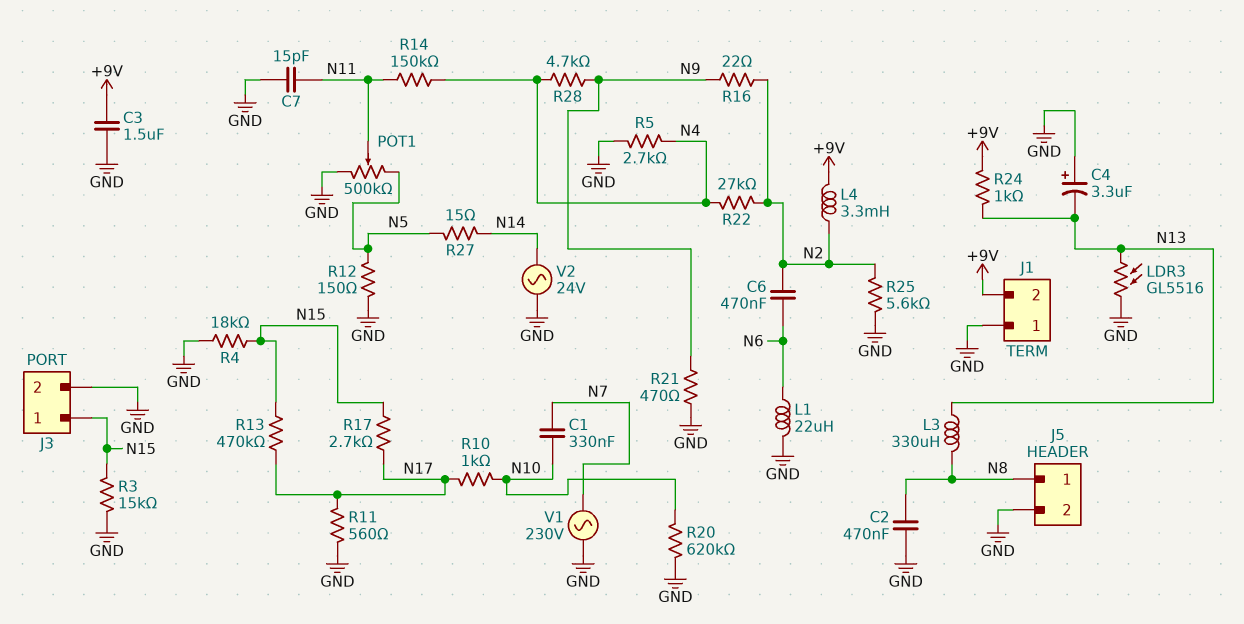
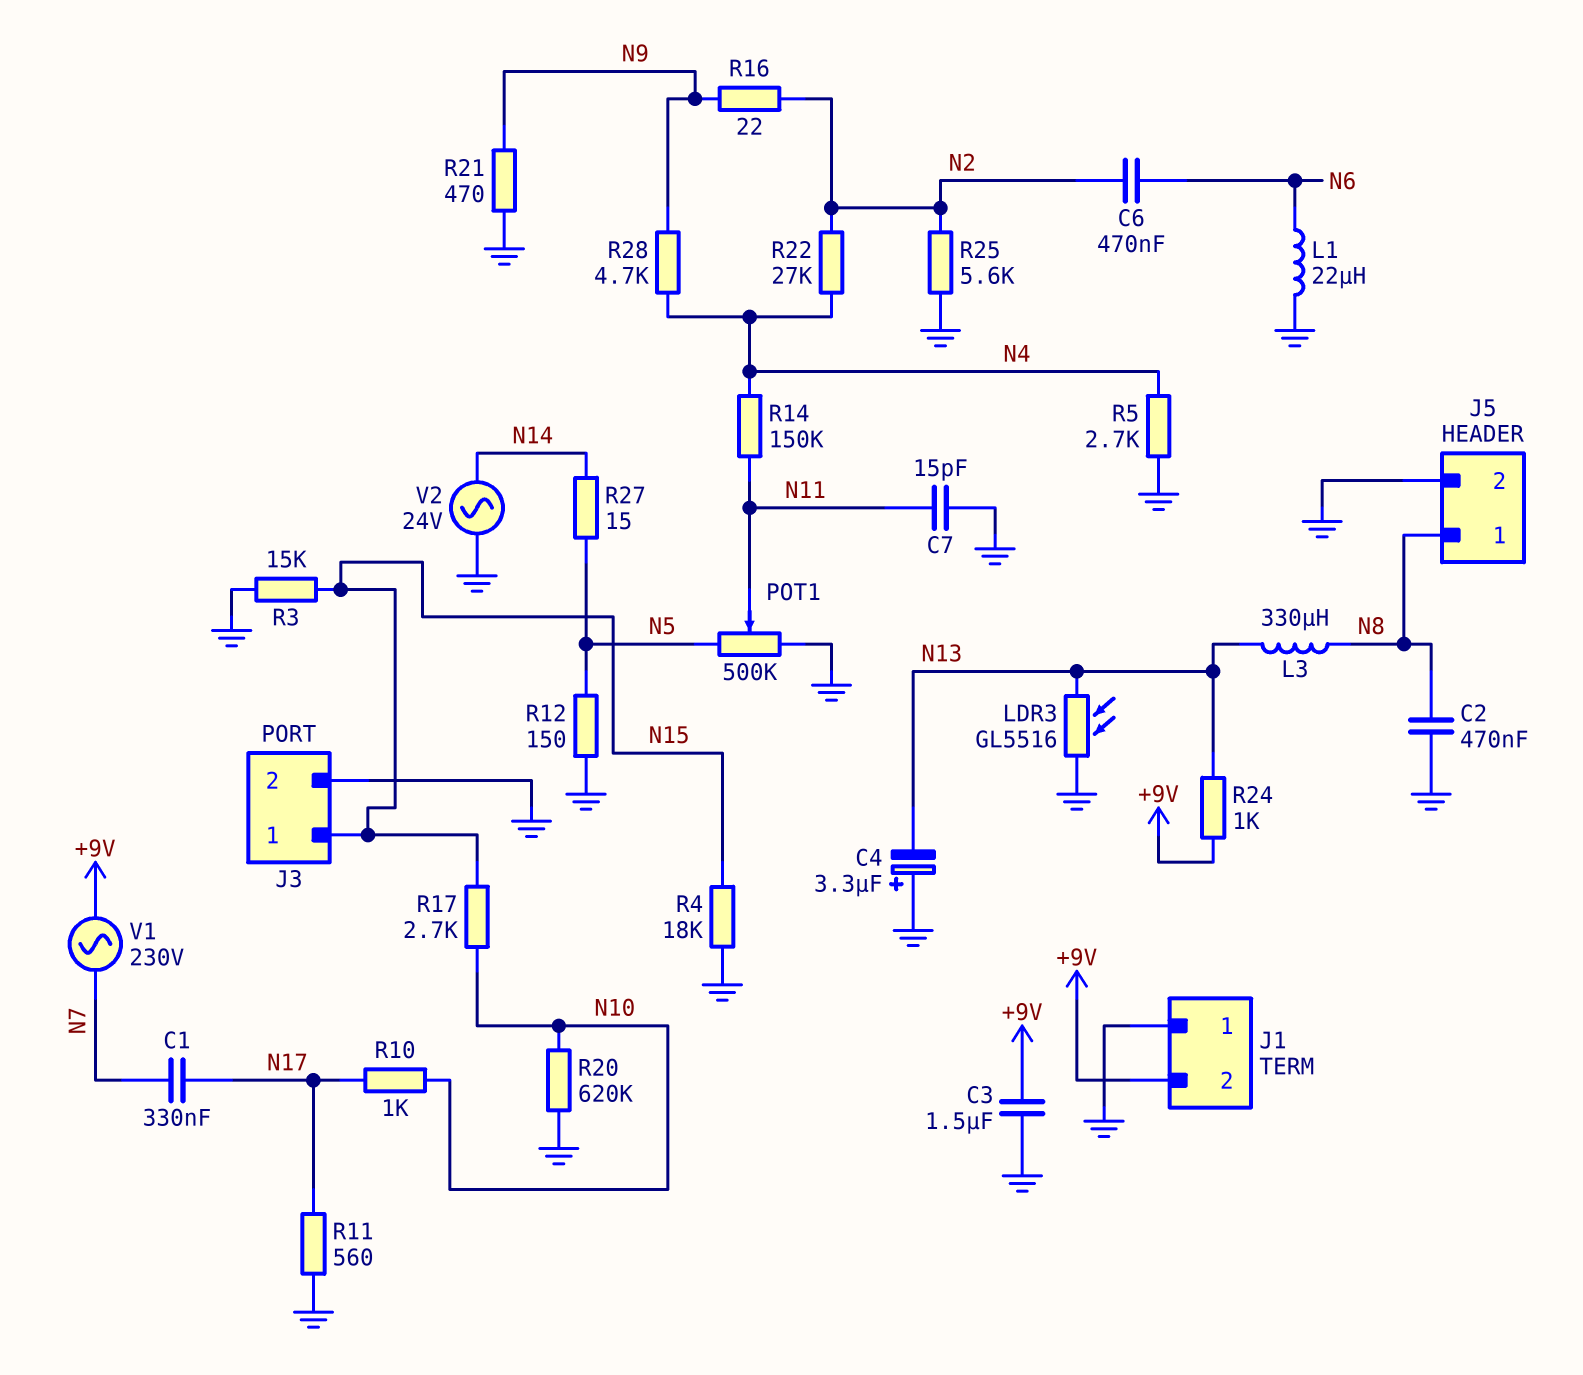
C1: 330nF (N7, N10) -> 330nF (N7, N17)
L4: 3.3mH (+9V, N2) -> none
R13: 470k (N15, N17) -> none
R17: 2.7k (N15, N17) -> 2.7k (N10, N15)
V1: AC 230V (GND, N7) -> AC 230V (+9V, N7)

